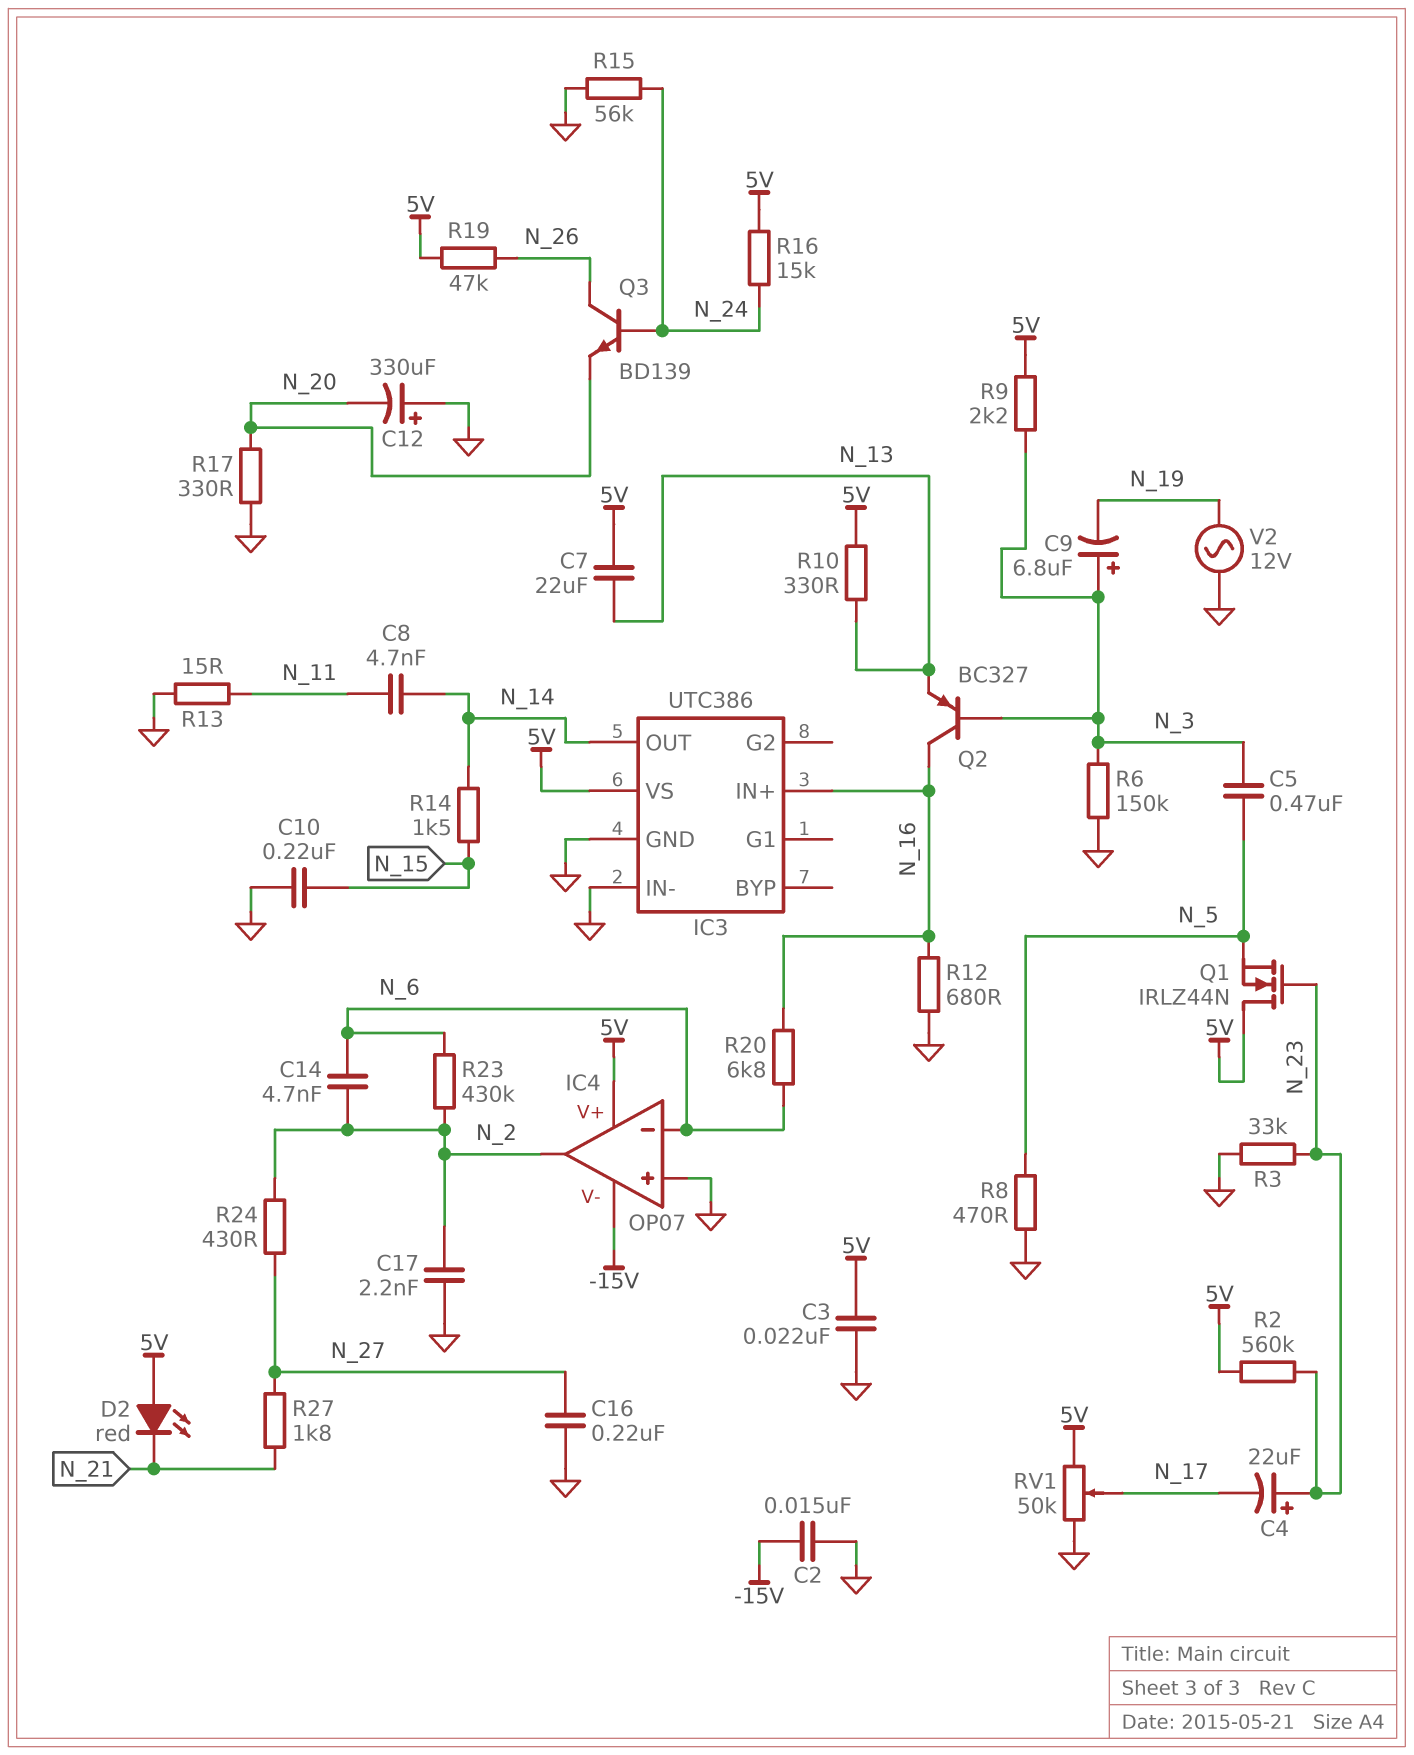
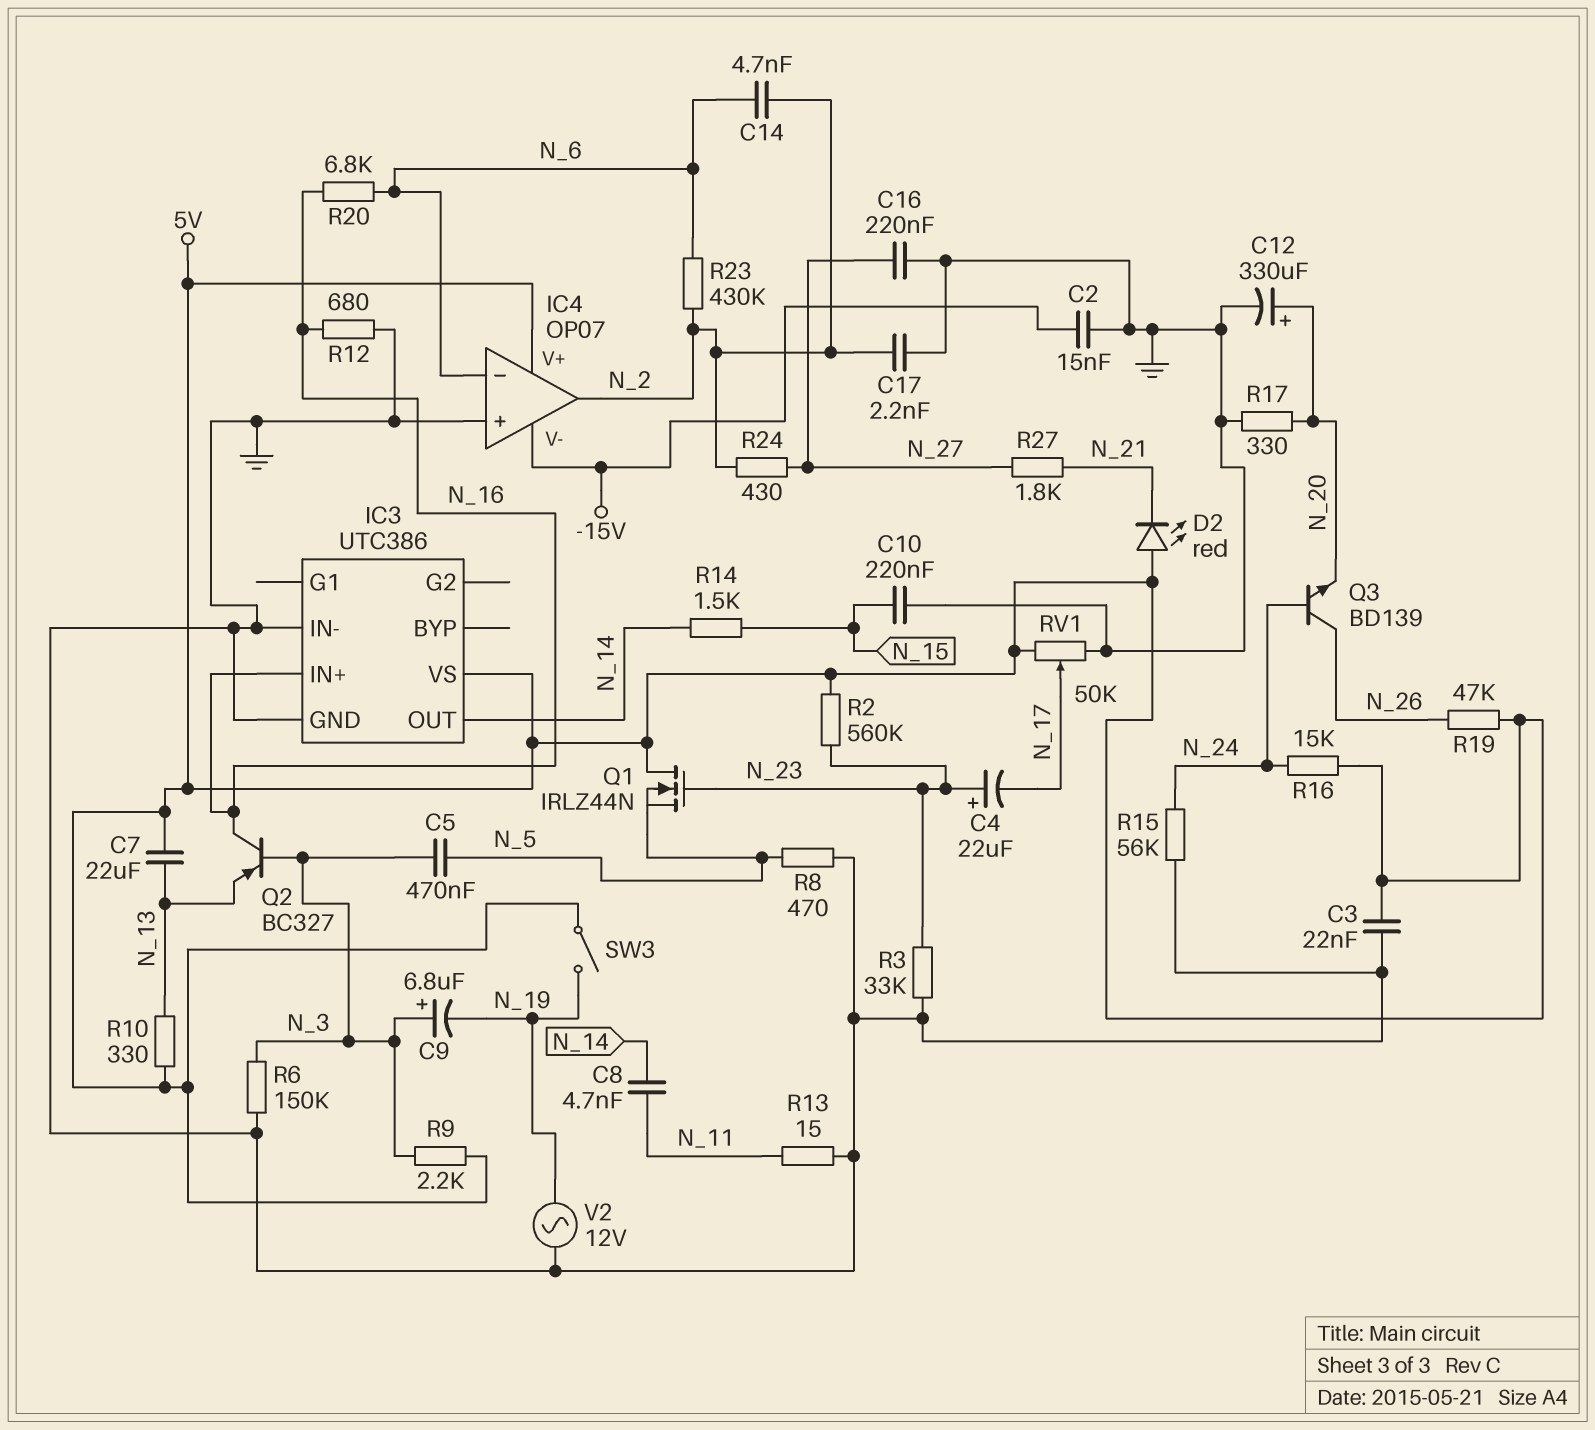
C12: 330uF (plus GND, minus N_20) -> 330uF (plus N_20, minus GND)
SW3: none -> switch (5V, N_19)

